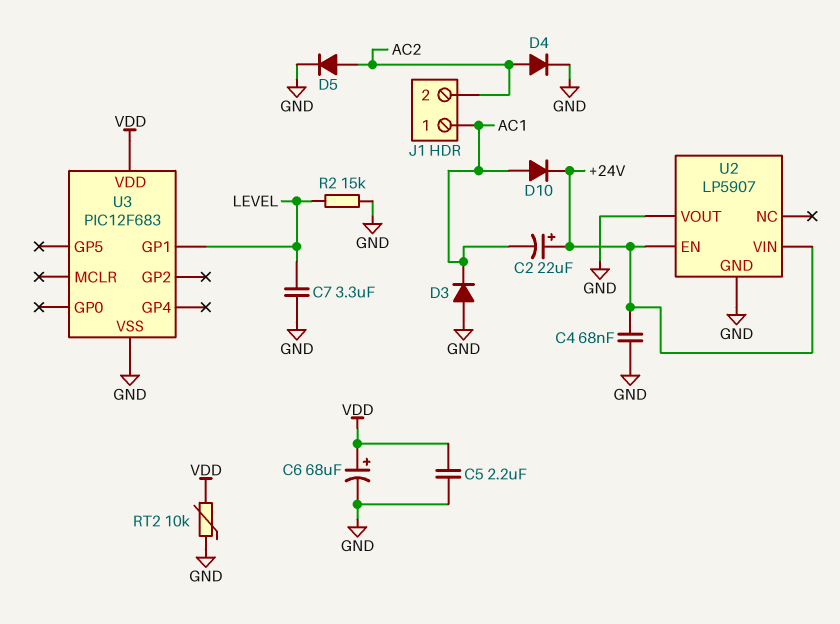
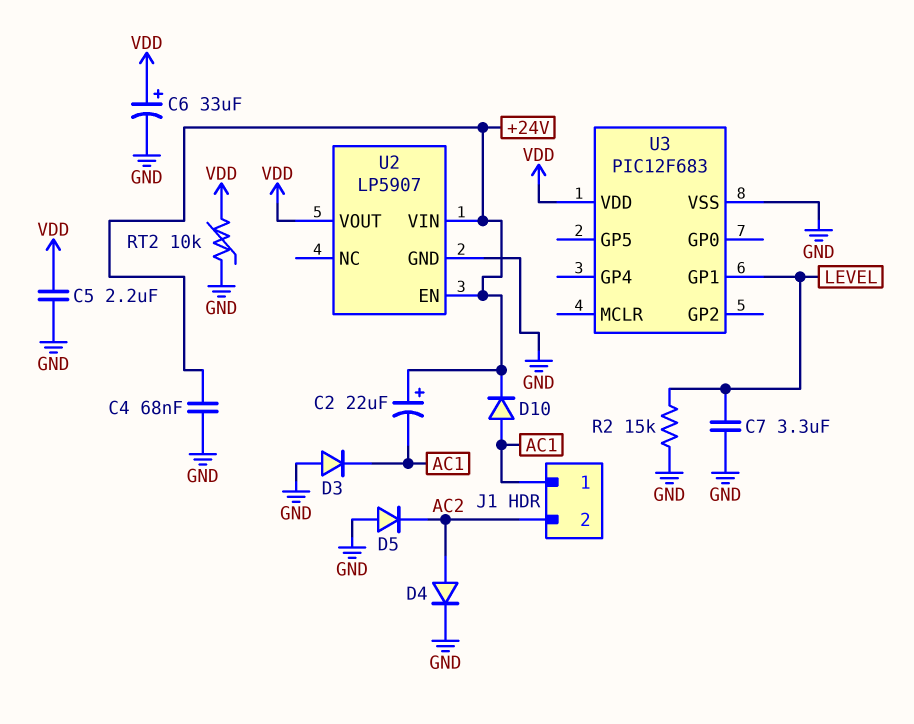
C6: 68uF (plus VDD, minus GND) -> 33uF (plus VDD, minus GND)
D5: diode (A AC2, K GND) -> diode (A GND, K AC2)
U2 pin VOUT: GND -> VDD

